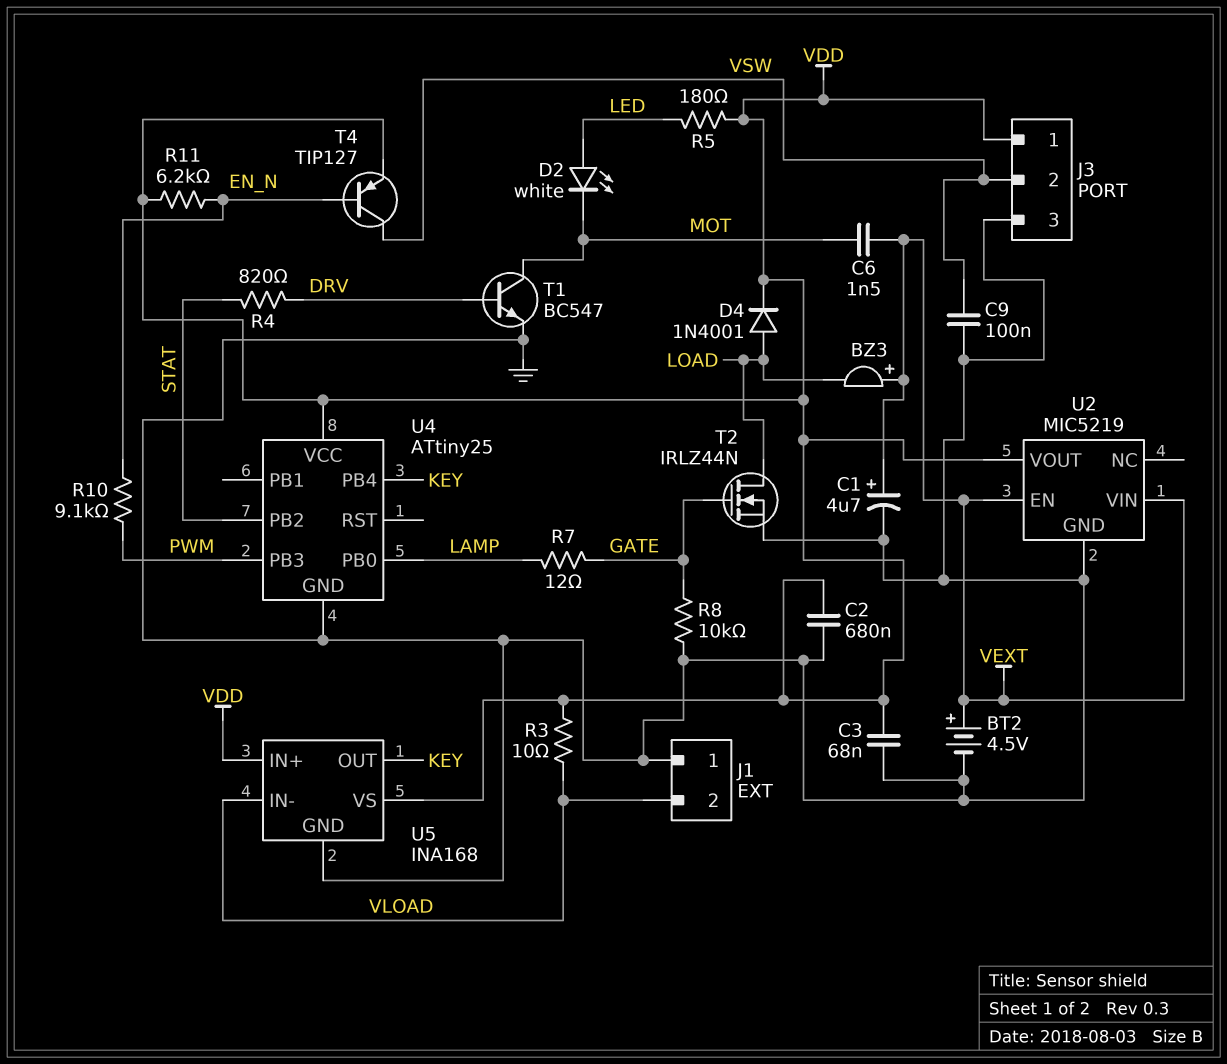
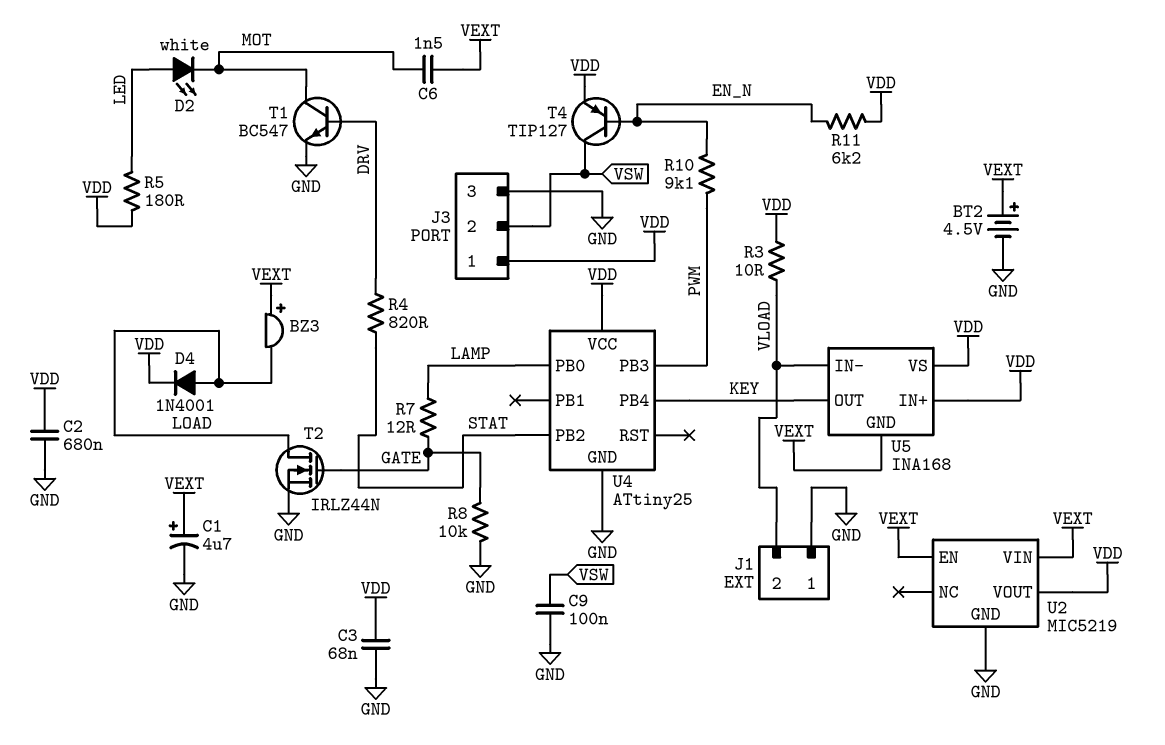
U5 pin GND: GND -> VEXT

